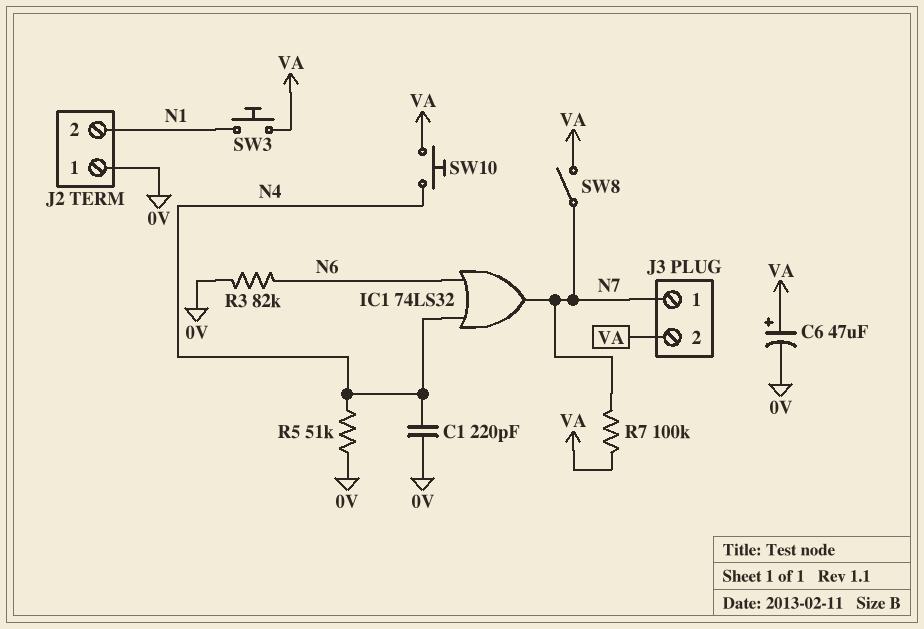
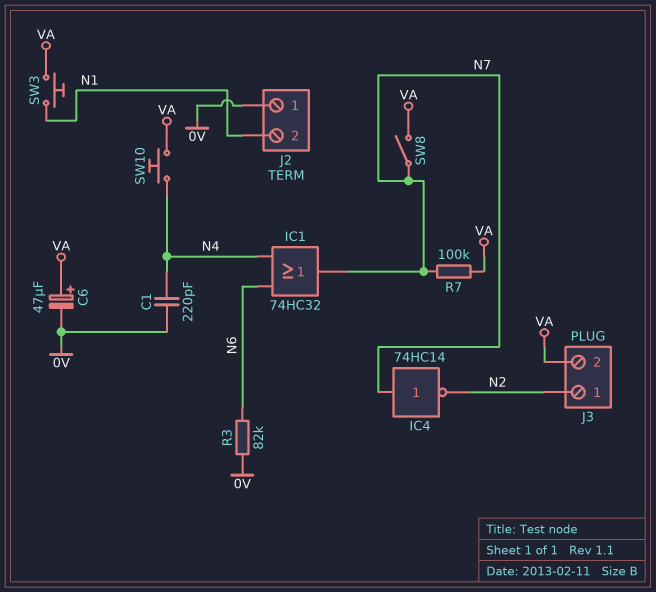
IC1: OR 74LS32 (in N4, in N6, out N7) -> OR 74HC32 (in N4, in N6, out N7)
IC4: none -> NOT 74HC14 (in N7, out N2)
J3 pin 1: N7 -> N2
R5: 51k (0V, N4) -> none

